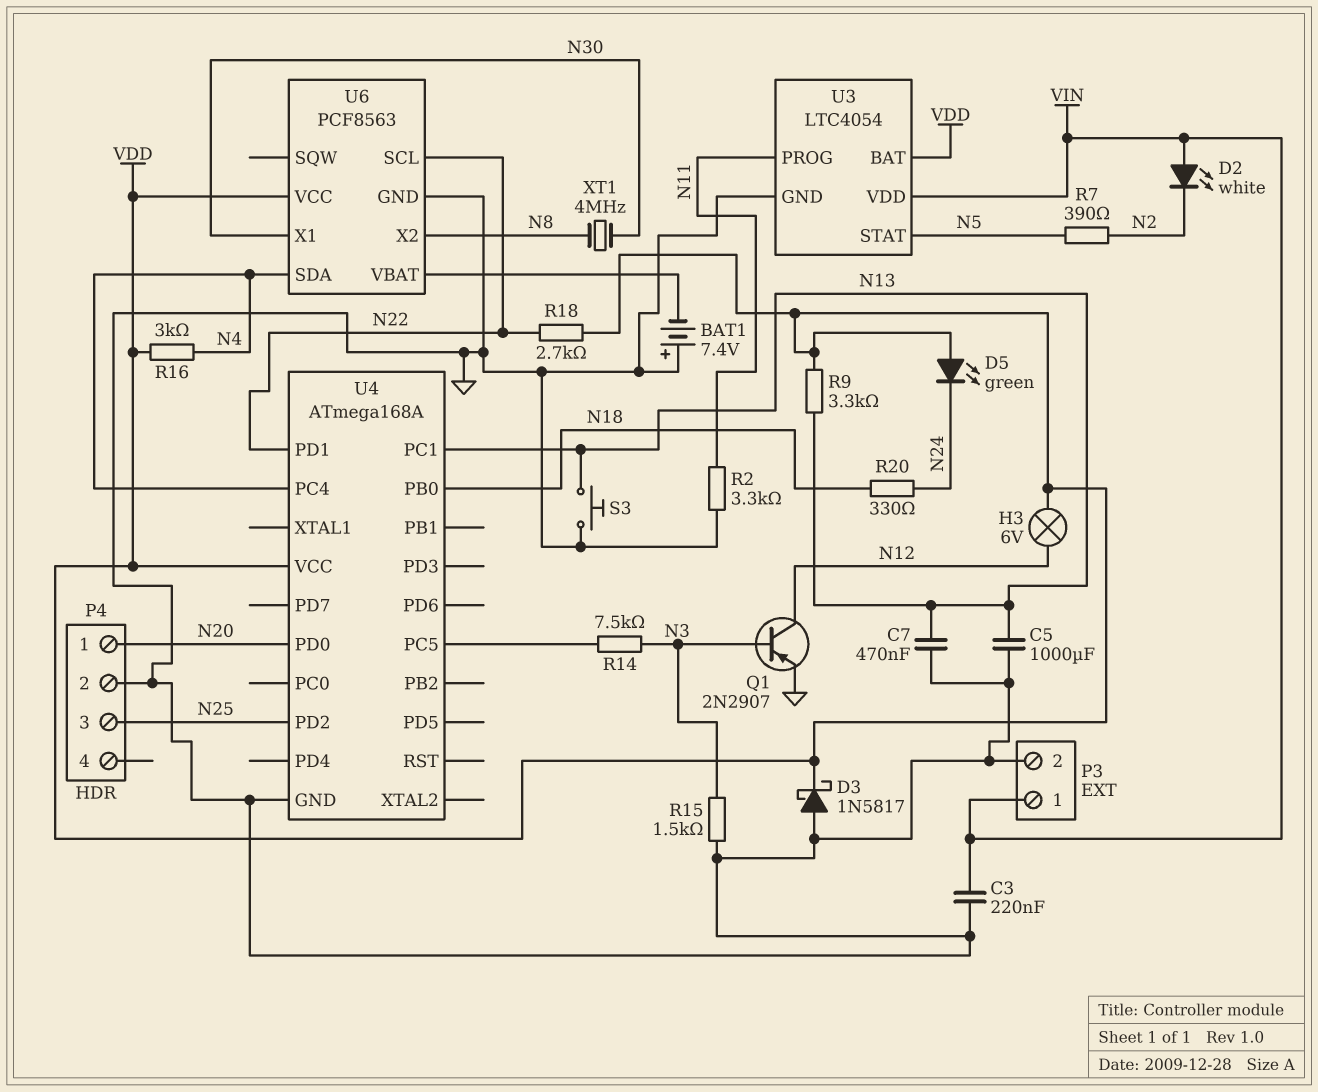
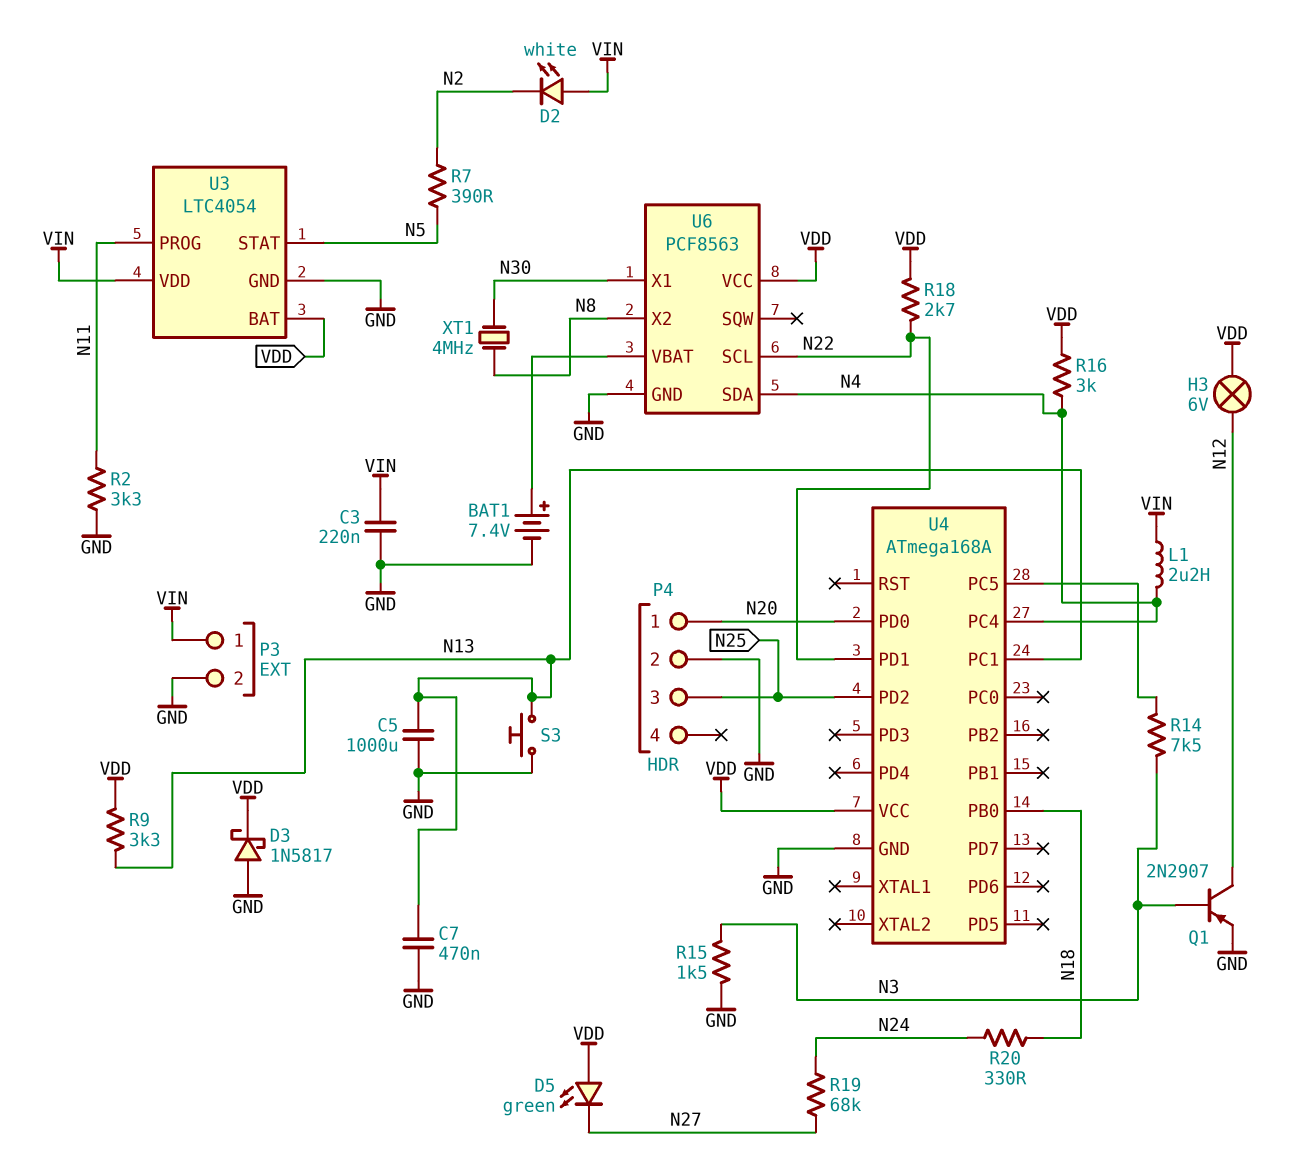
BAT1: 7.4V (plus GND, minus U6/VBAT) -> 7.4V (plus U6/VBAT, minus GND)
D5: LED green (A VDD, K N24) -> LED green (A VDD, K N27)
L1: none -> 2.2uH (N4, VIN)
R19: none -> 68k (N24, N27)

